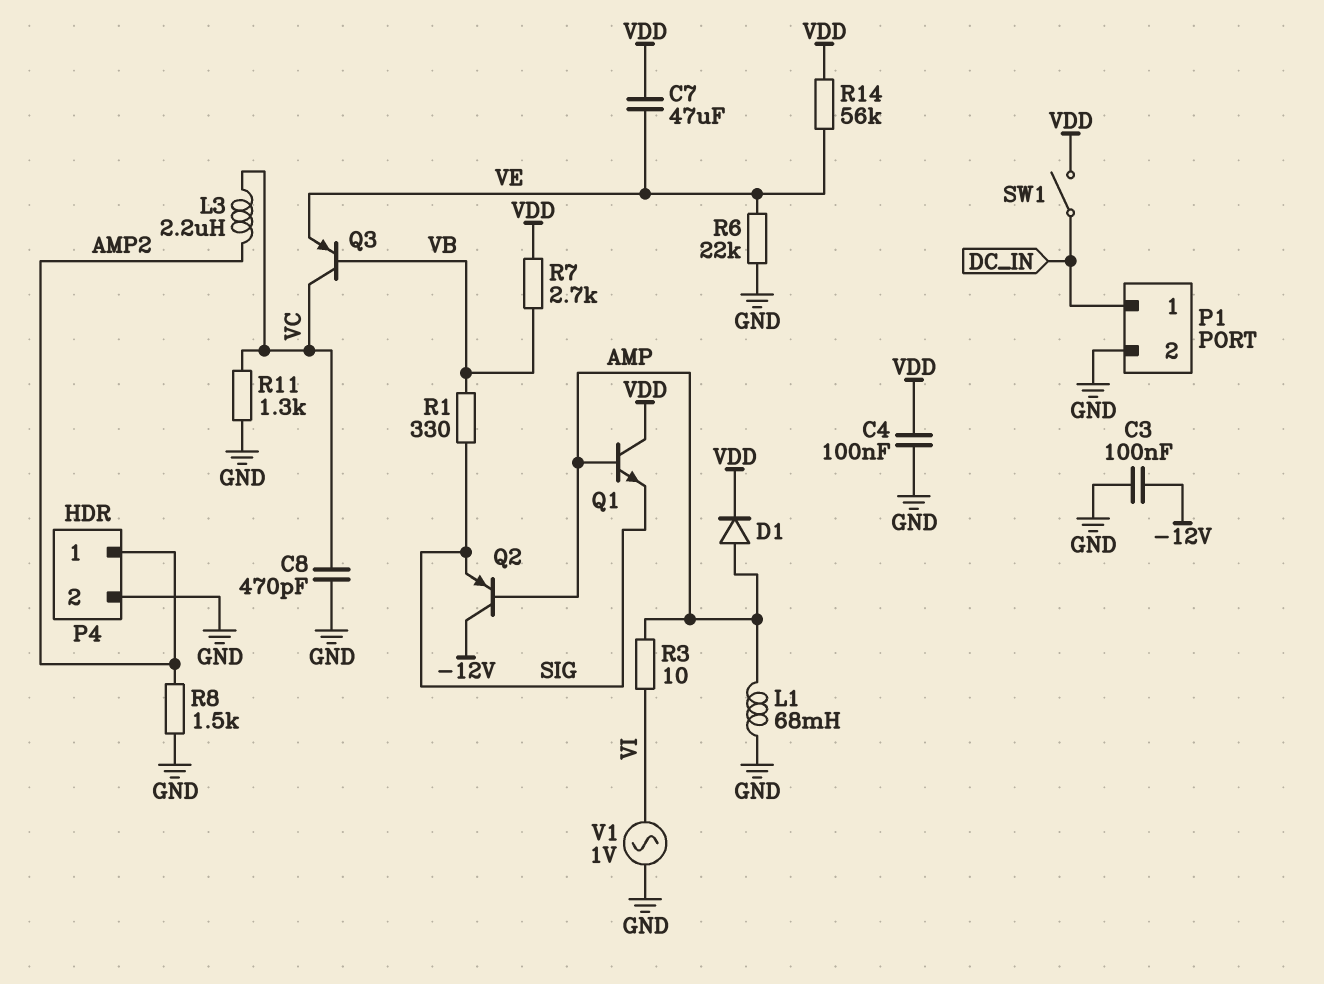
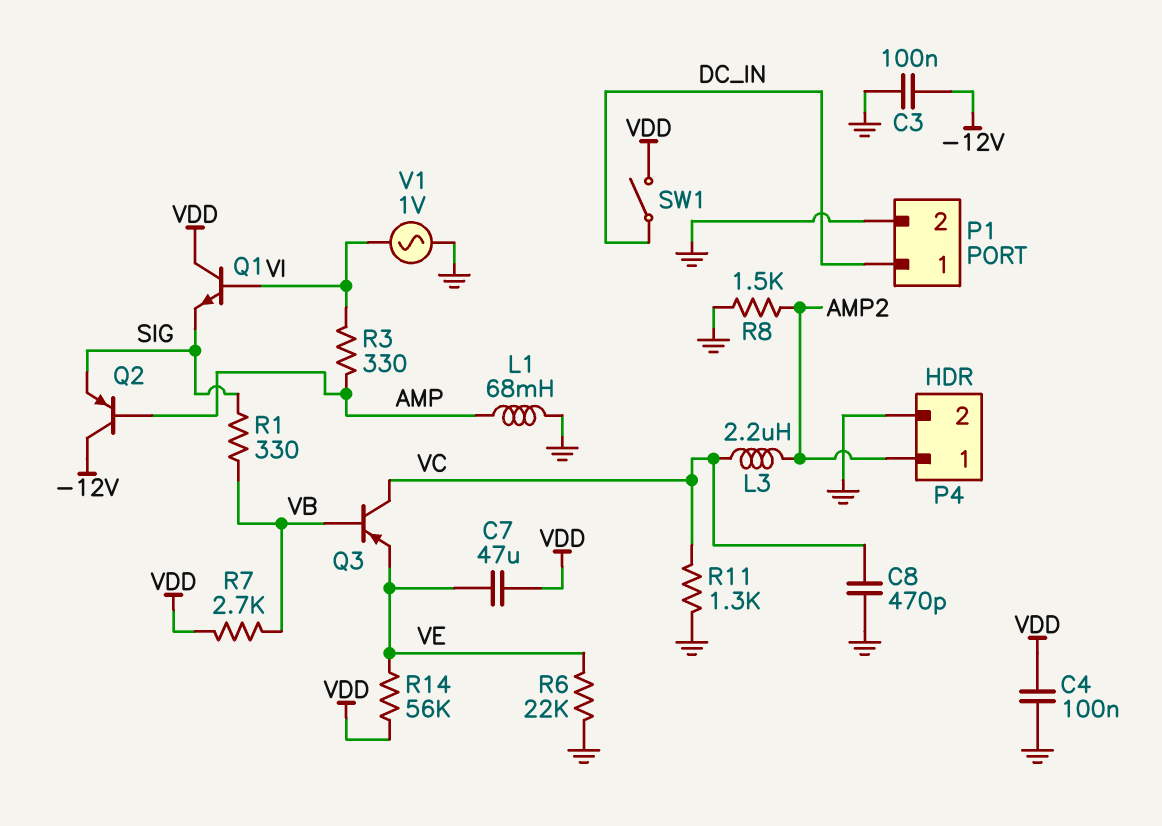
D1: diode (A AMP, K VDD) -> none
Q1: NPN (B AMP, C VDD, E SIG) -> NPN (B VI, C VDD, E SIG)
R3: 10 (AMP, VI) -> 330 (AMP, VI)

